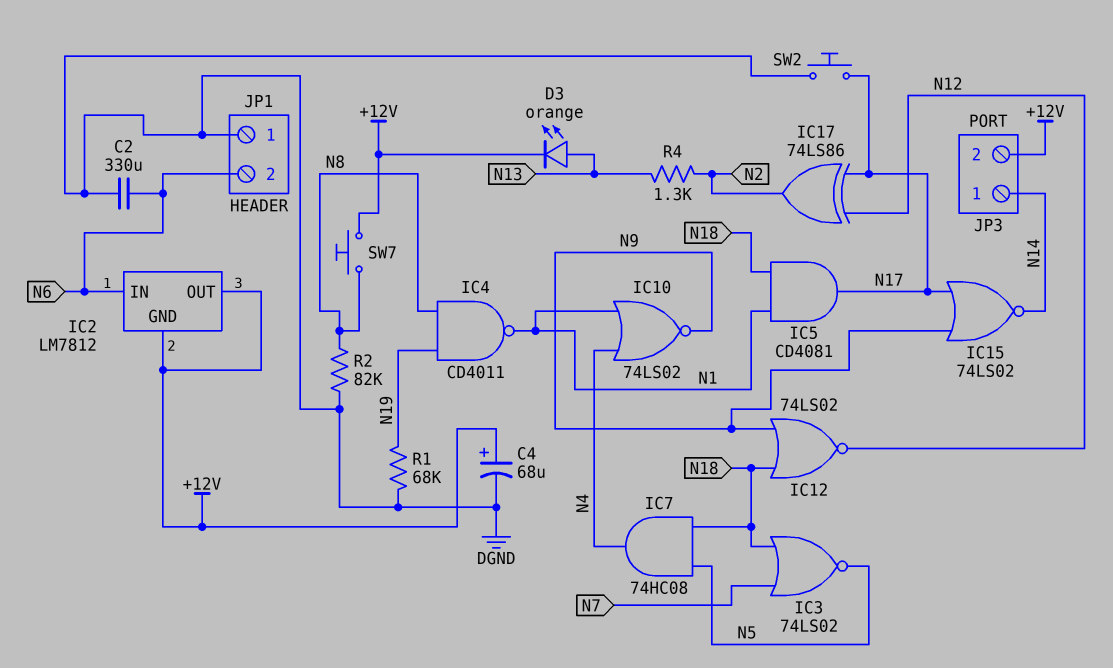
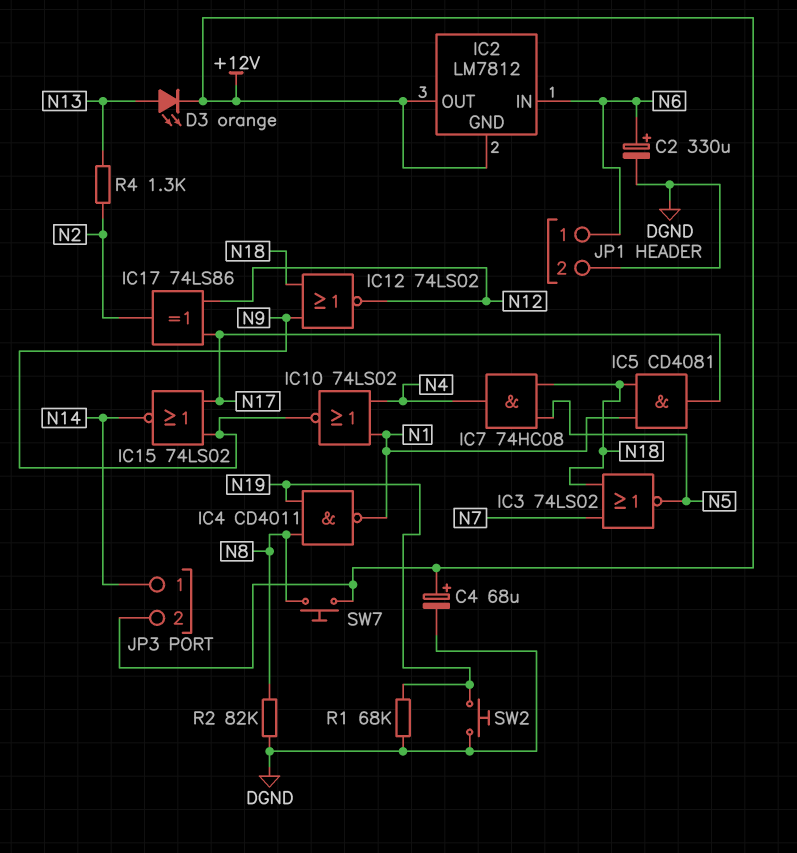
C2: 330uF (DGND, N6) -> 330uF (plus N6, minus DGND)
JP1 pin 1: DGND -> N6
JP1 pin 2: N6 -> DGND
SW2: button (DGND, N17) -> button (DGND, N19)

